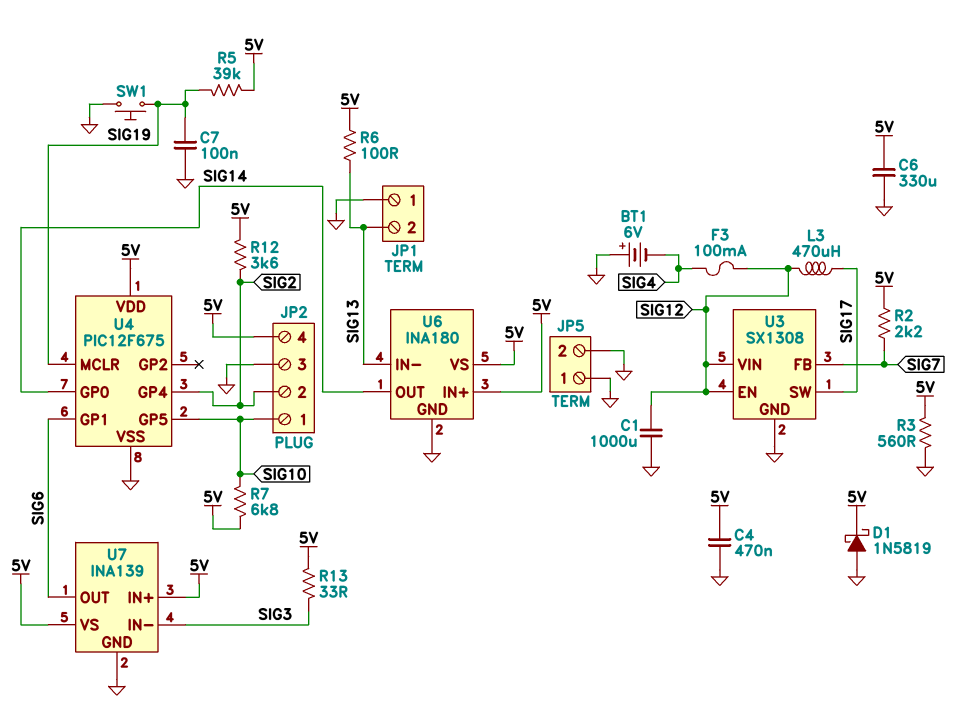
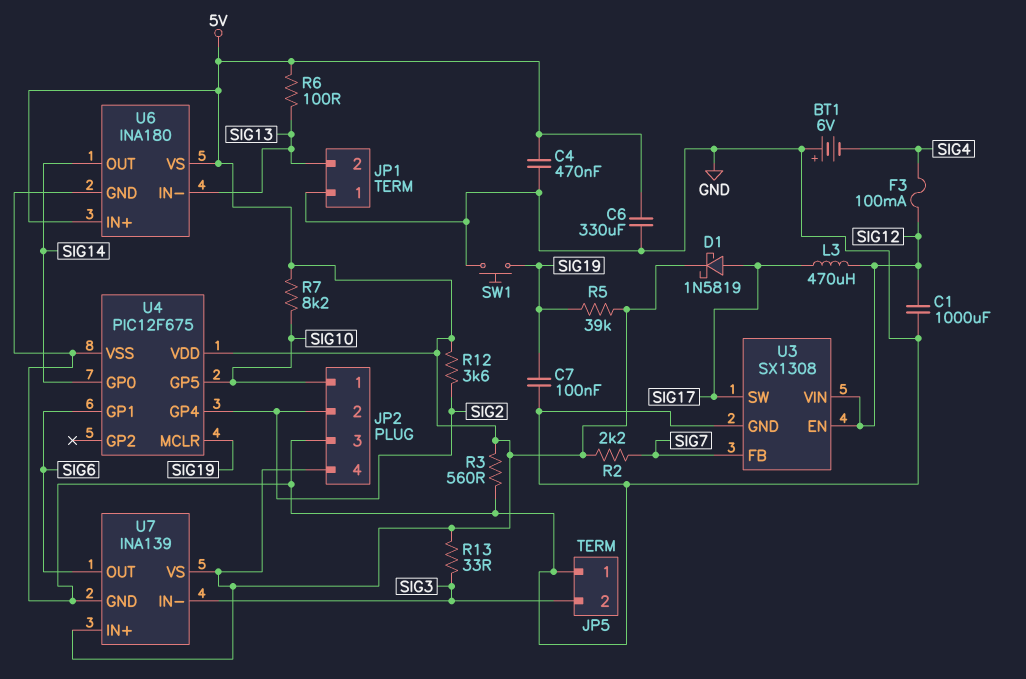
D1: schottky 1N5819 (A GND, K 5V) -> schottky 1N5819 (A SIG17, K 5V)
JP5 pin 2: GND -> SIG3
R7: 6.8k (5V, SIG10) -> 8.2k (5V, SIG10)

